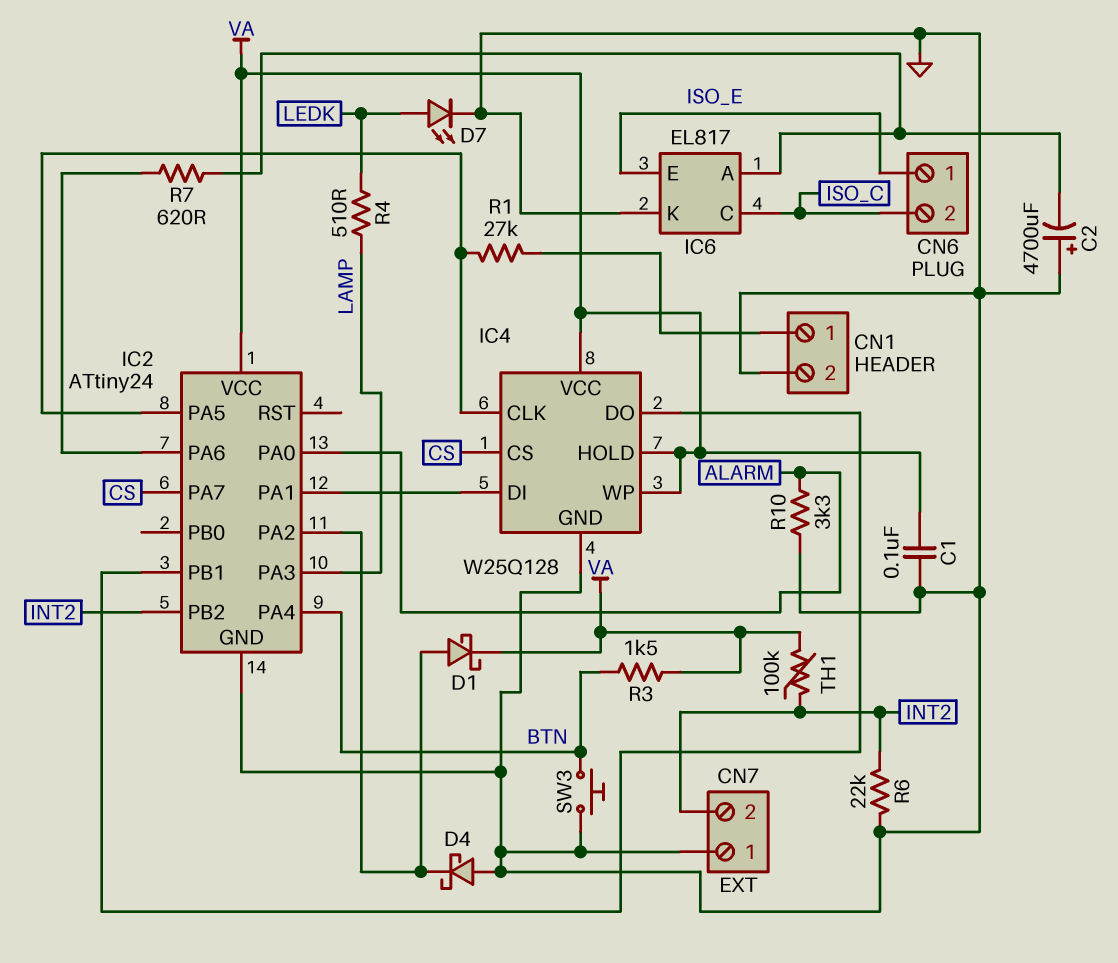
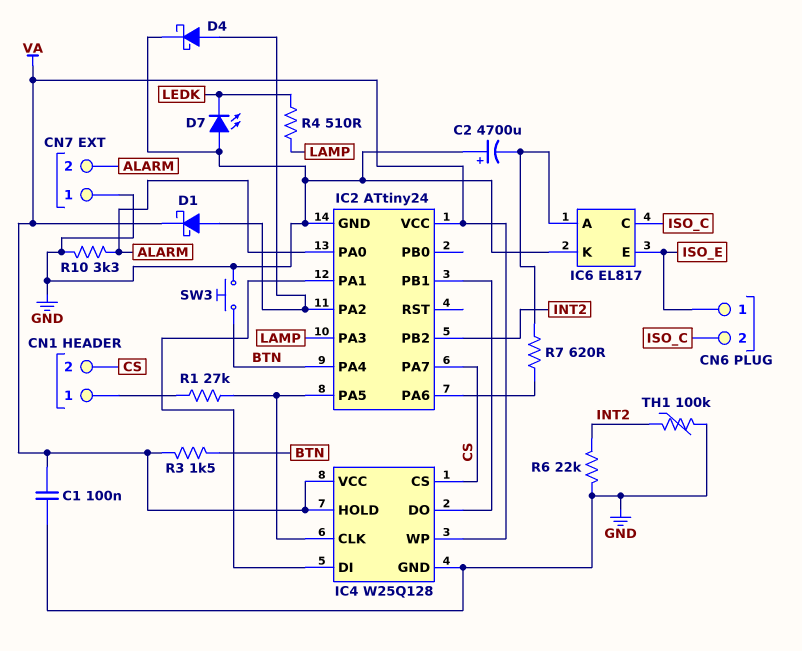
CN1 pin 2: GND -> CS
CN7 pin 2: INT2 -> ALARM
D4: schottky (A GND, K IC2/PA2) -> schottky (A IC2/PA2, K GND)
D7: LED (A LEDK, K GND) -> LED (A GND, K LEDK)
TH1: 100k (INT2, VA) -> 100k (GND, INT2)

